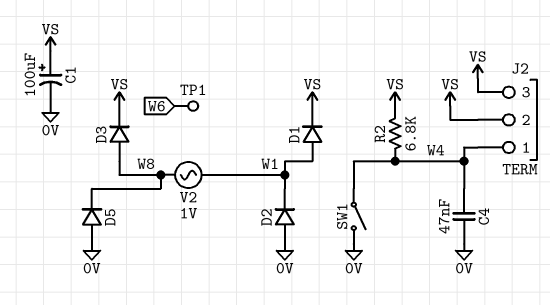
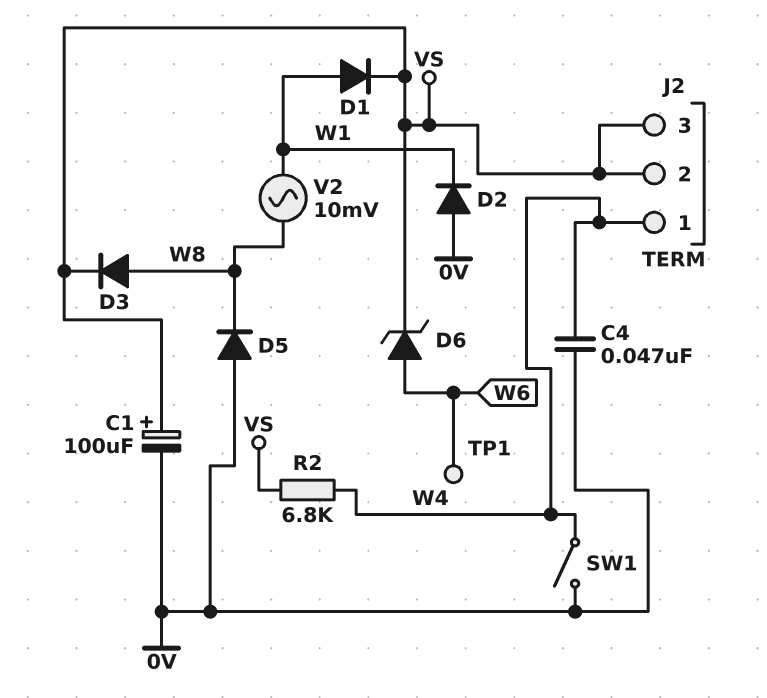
D6: none -> zener (A W6, K VS)
V2: AC 1V (W1, W8) -> AC 10mV (W1, W8)

